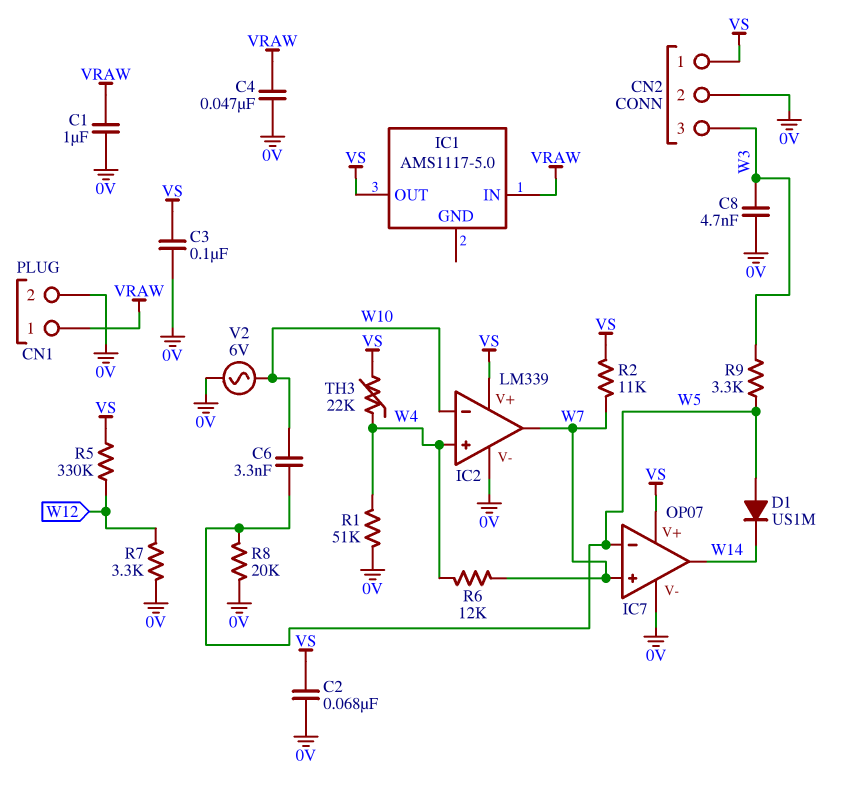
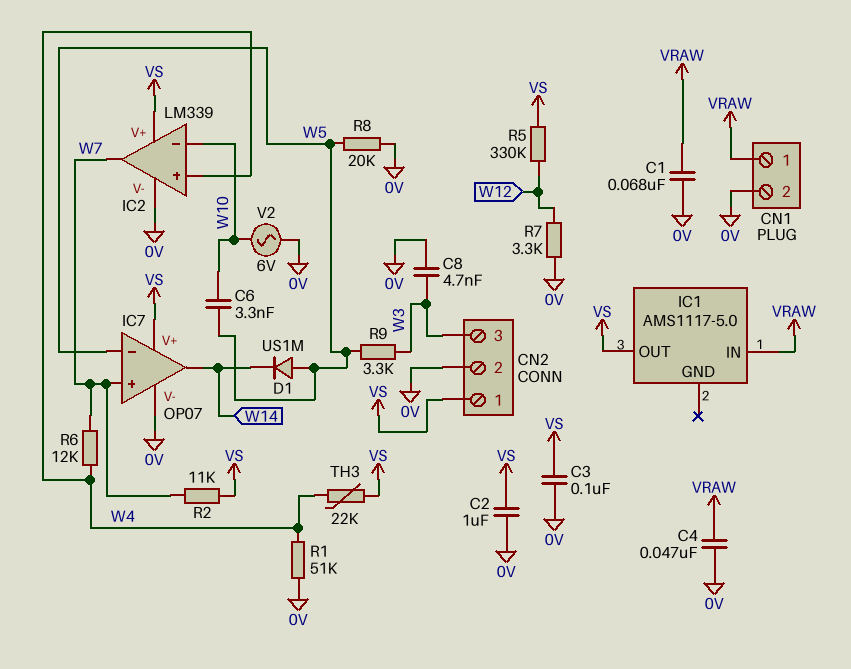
C1: 1uF (0V, VRAW) -> 68nF (0V, VRAW)
C2: 68nF (0V, VS) -> 1uF (0V, VS)

